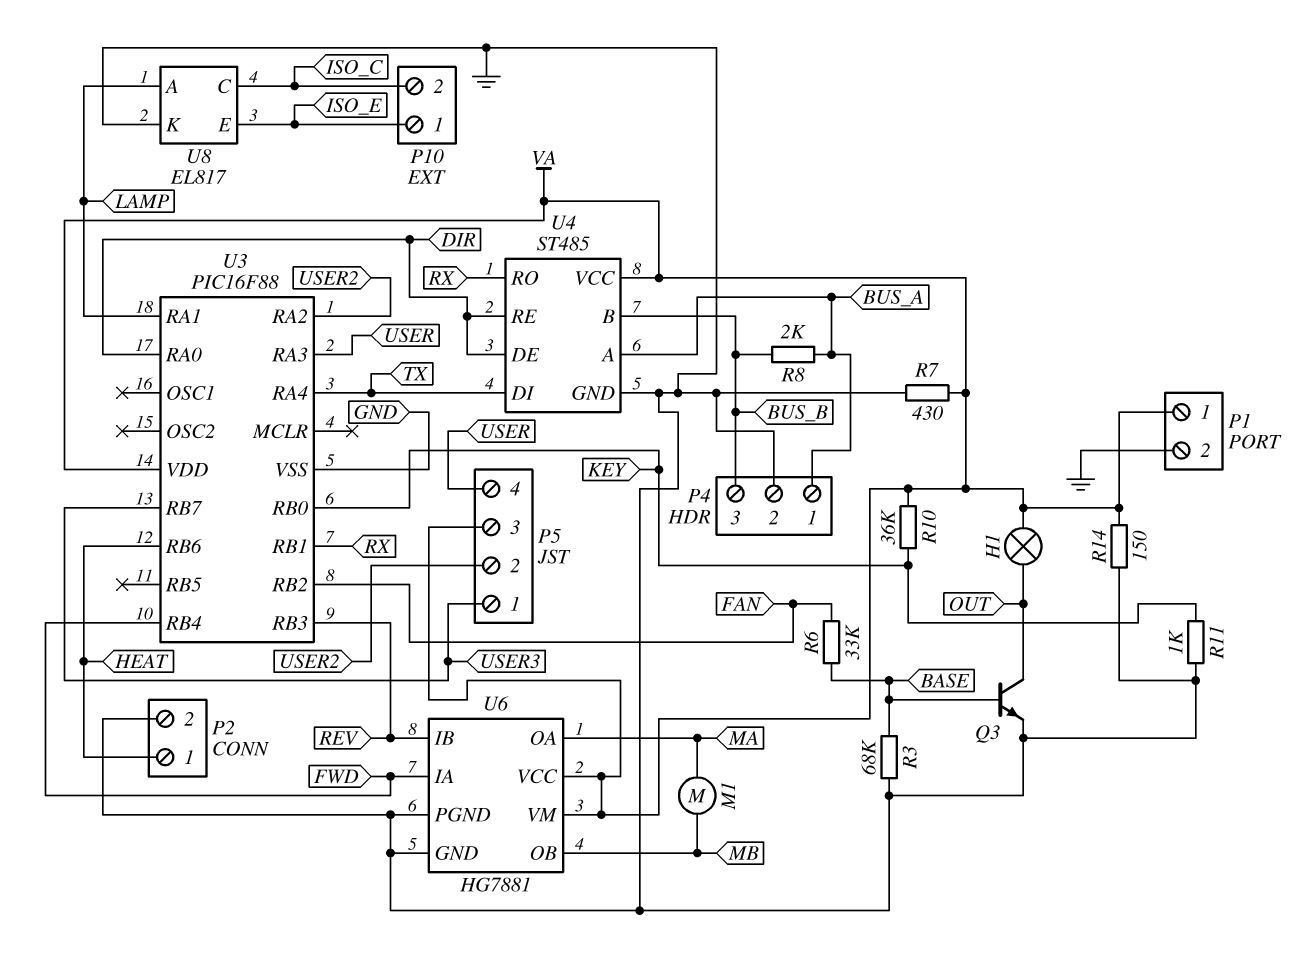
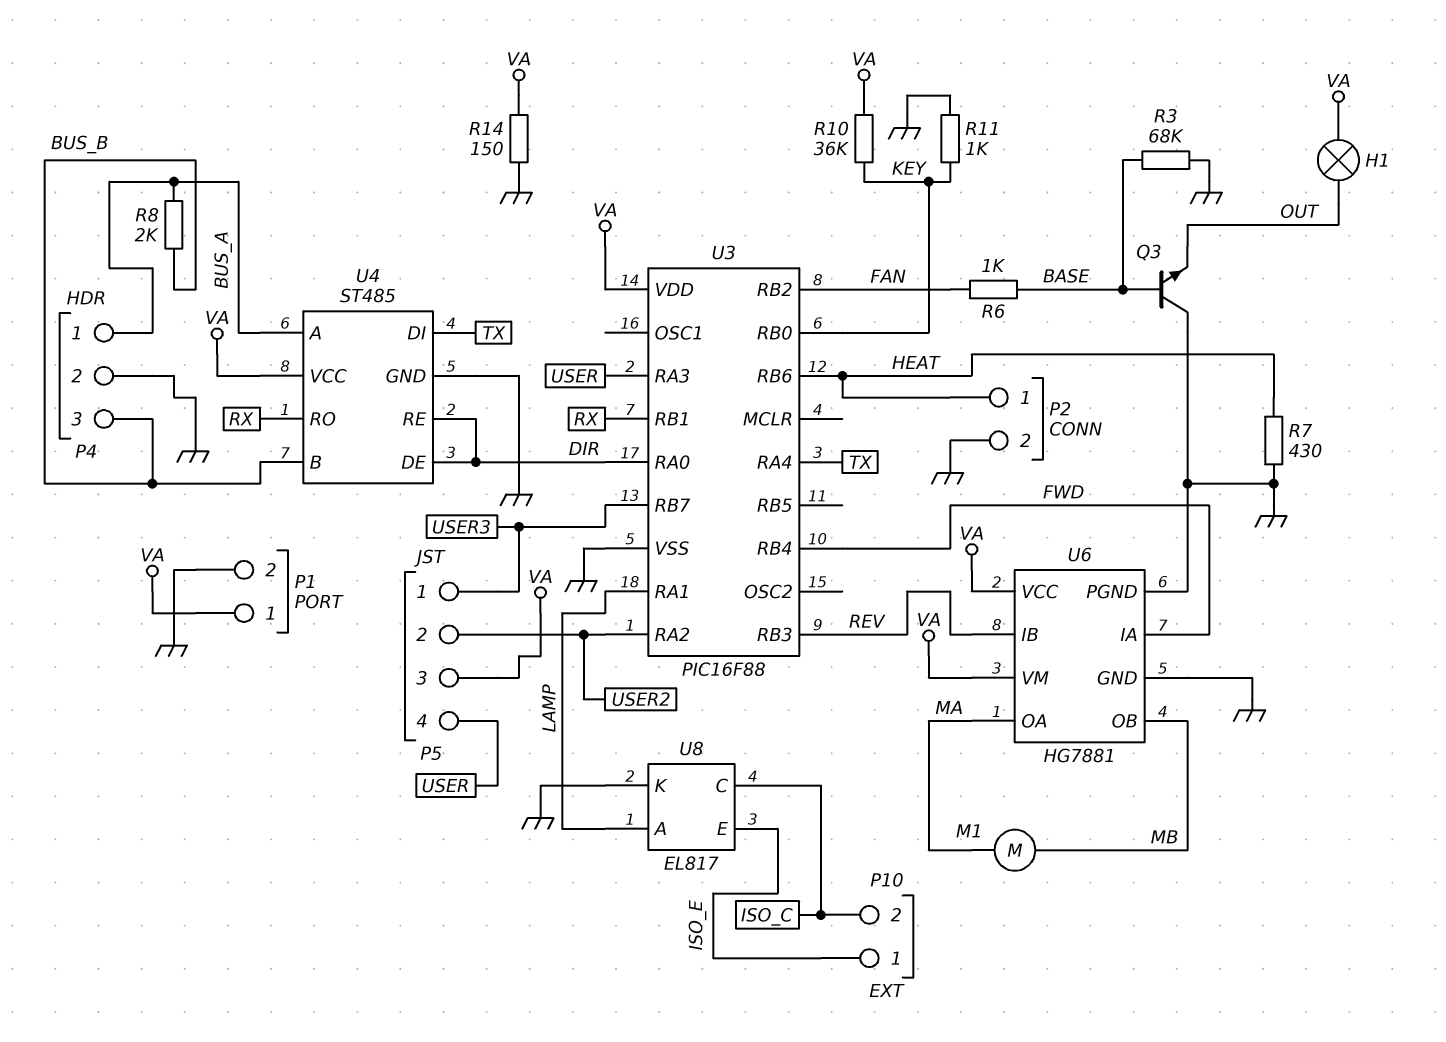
Q3: NPN (B BASE, C OUT, E GND) -> NPN (B BASE, C GND, E OUT)
R6: 33k (BASE, FAN) -> 1k (BASE, FAN)
R7: 430 (GND, VA) -> 430 (GND, HEAT)

